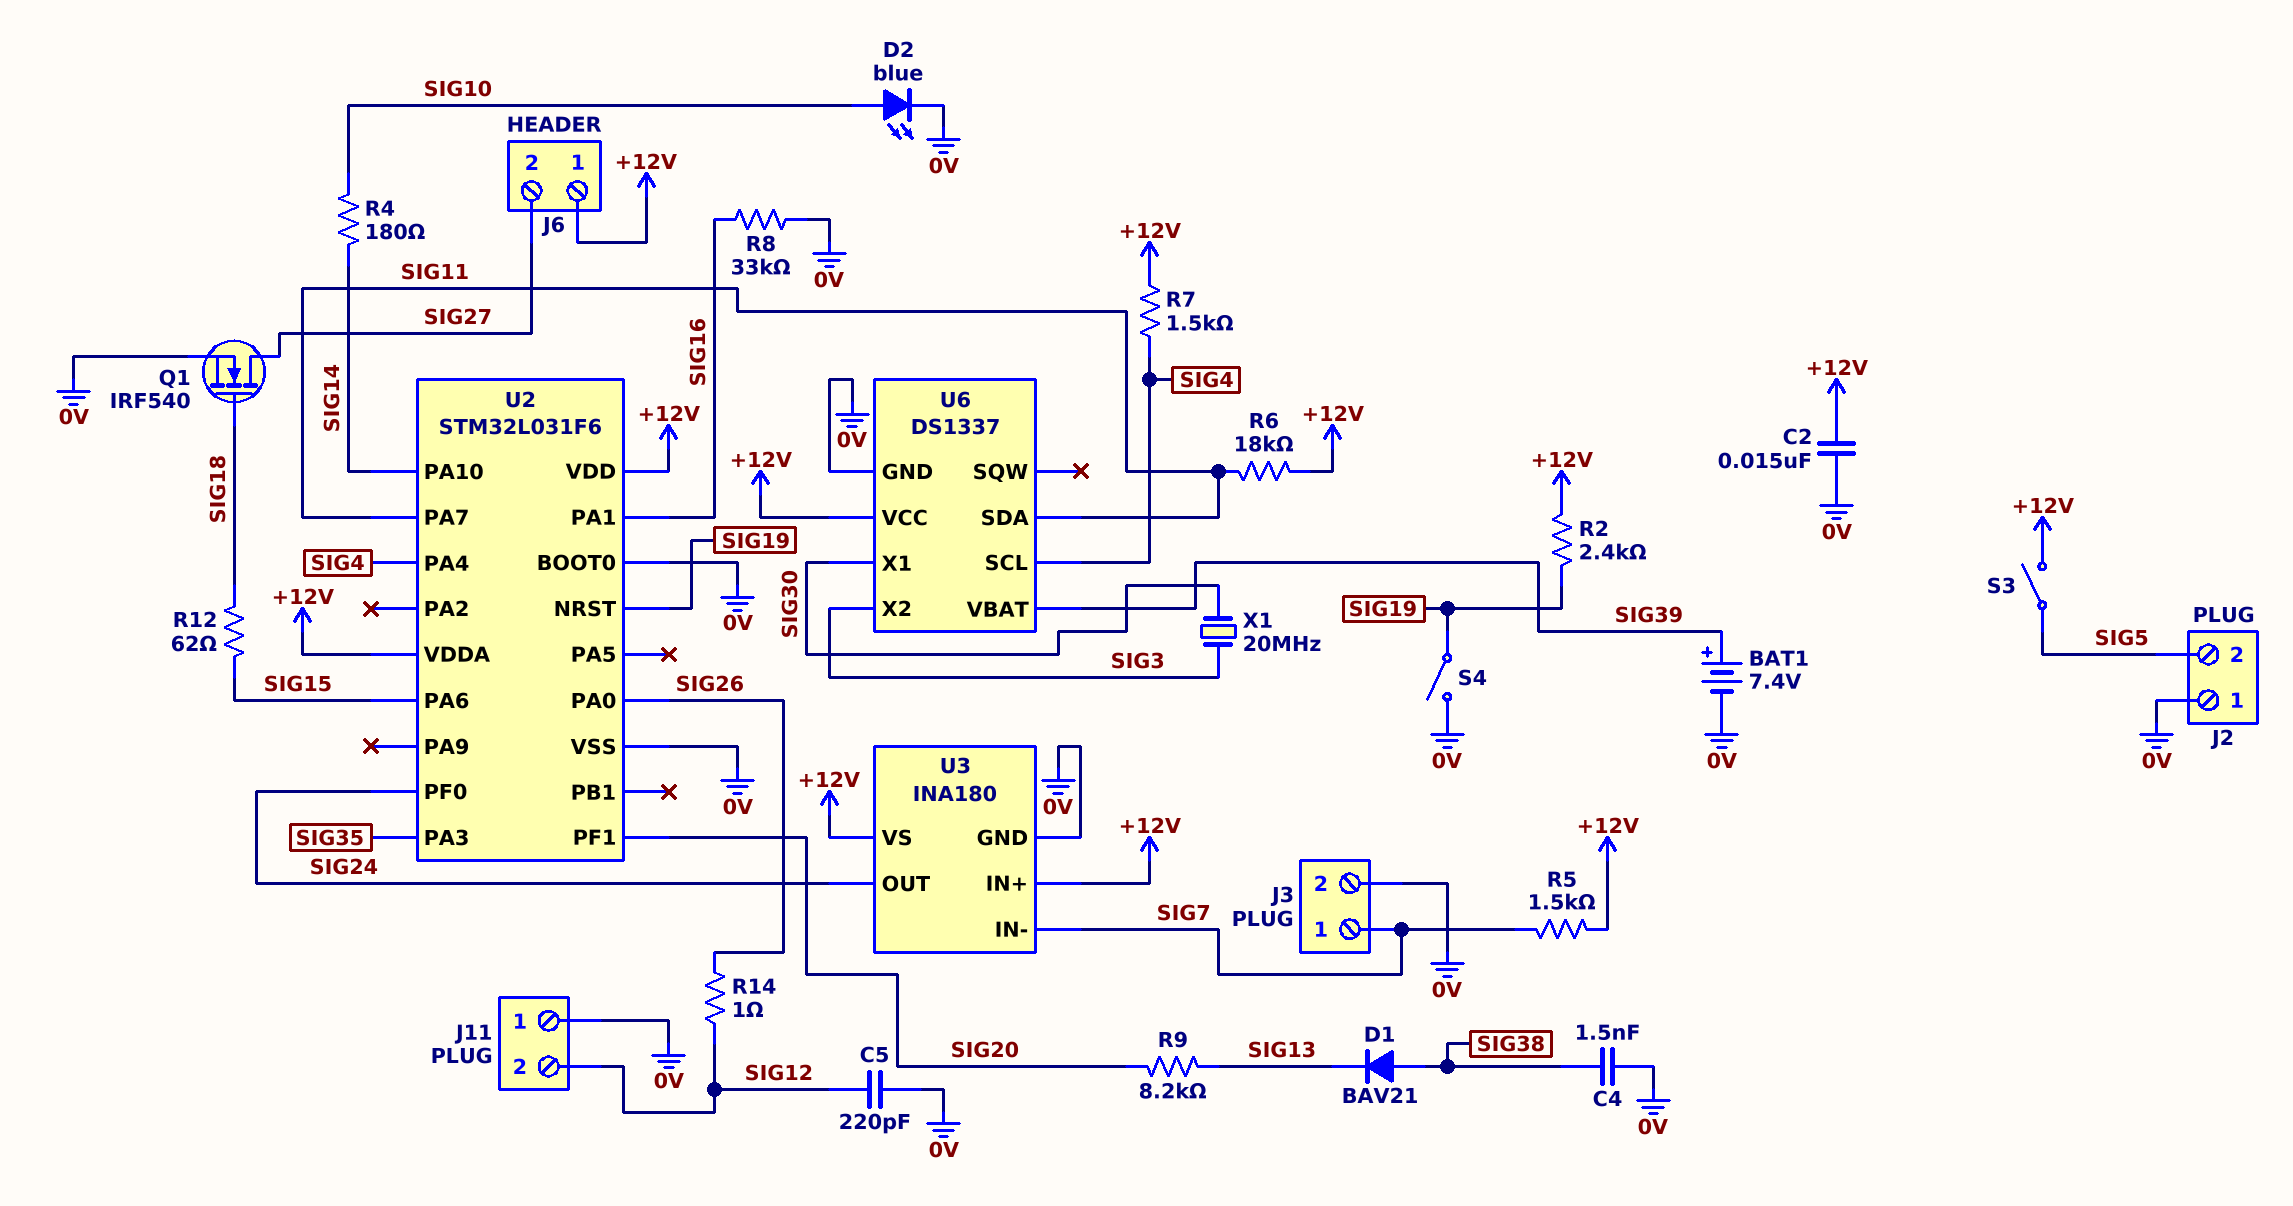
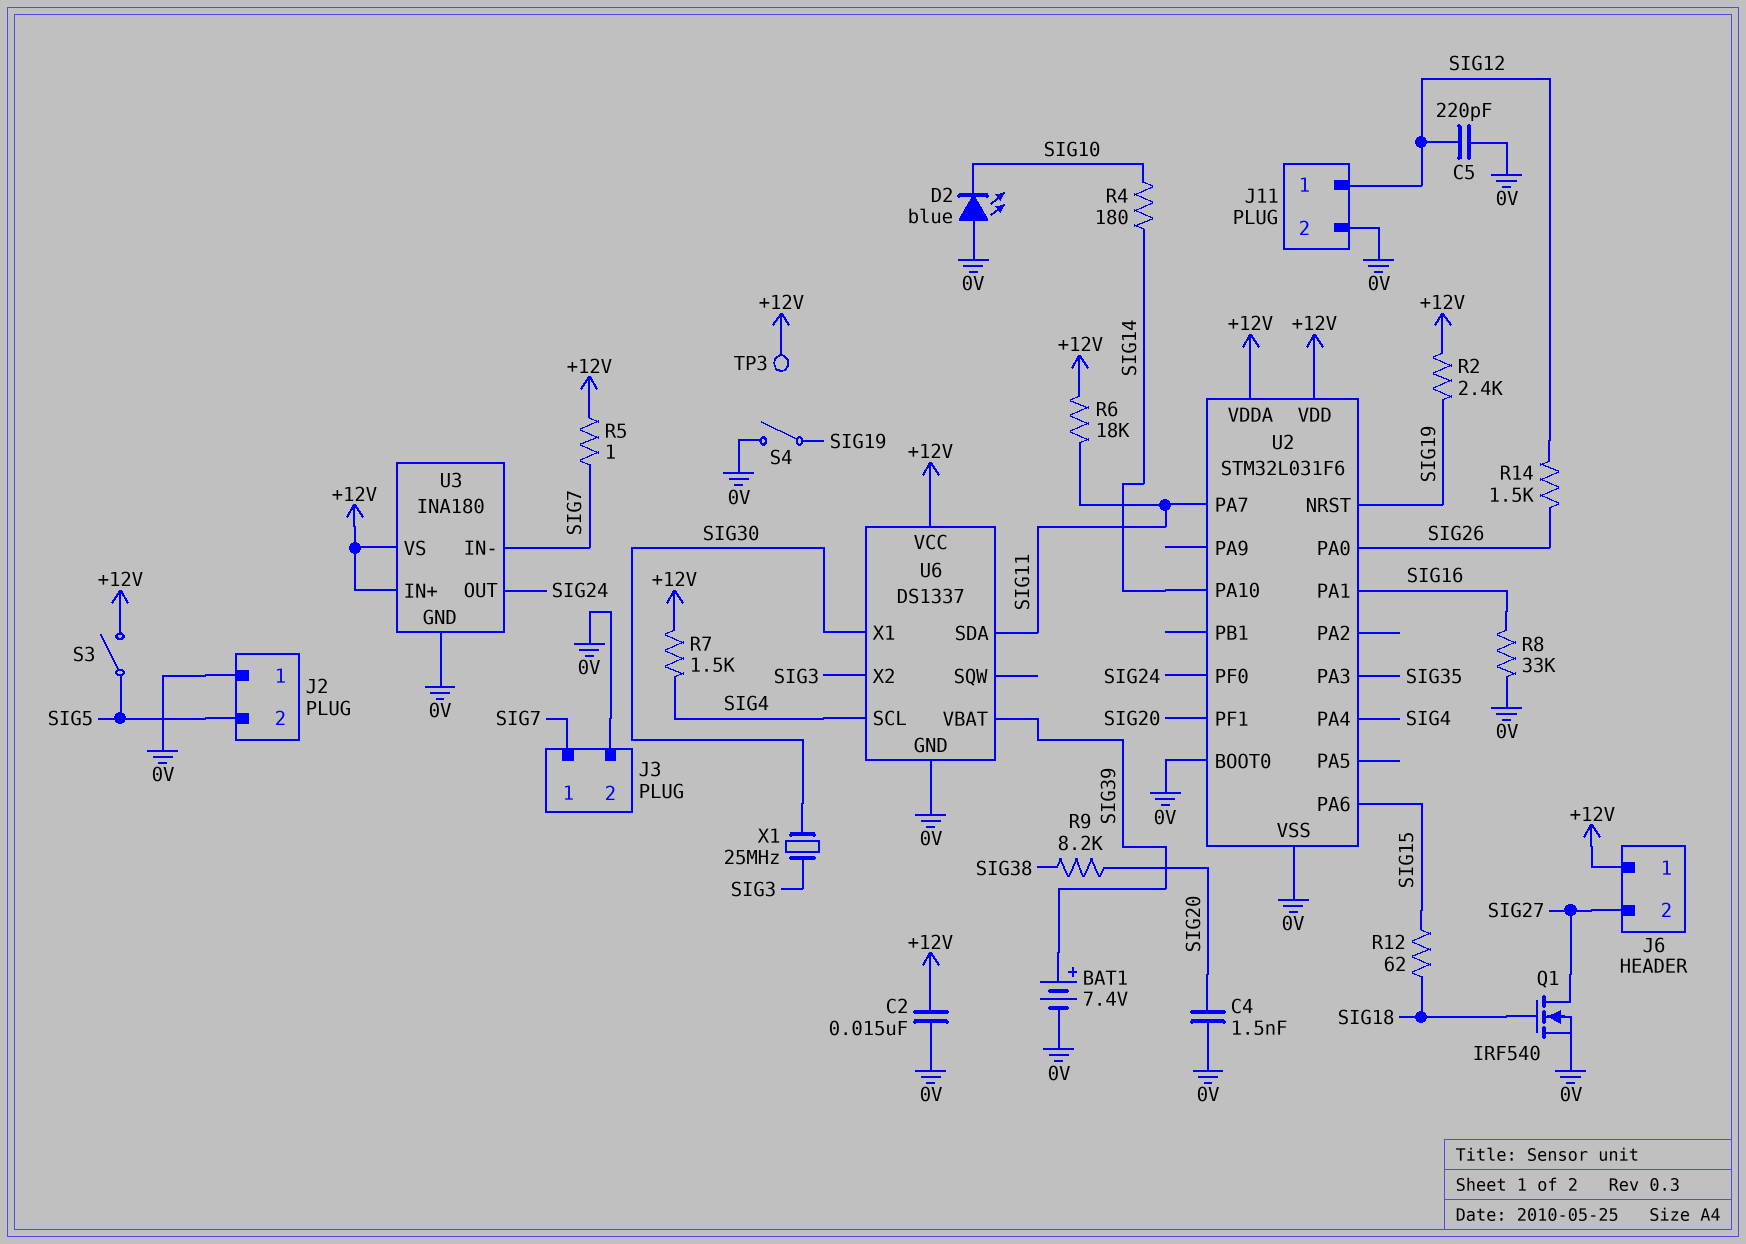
C4: 1.5nF (0V, SIG38) -> 1.5nF (0V, SIG20)
D1: diode BAV21 (A SIG38, K SIG13) -> none
D2: LED blue (A SIG10, K 0V) -> LED blue (A 0V, K SIG10)
J11 pin 1: 0V -> SIG12
J11 pin 2: SIG12 -> 0V
R5: 1.5k (+12V, SIG7) -> 1 (+12V, SIG7)
R9: 8.2k (SIG13, SIG20) -> 8.2k (SIG20, SIG38)
R14: 1 (SIG12, SIG26) -> 1.5k (SIG12, SIG26)
TP3: none -> test point (+12V)
X1: 20MHz (SIG3, SIG30) -> 25MHz (SIG3, SIG30)

